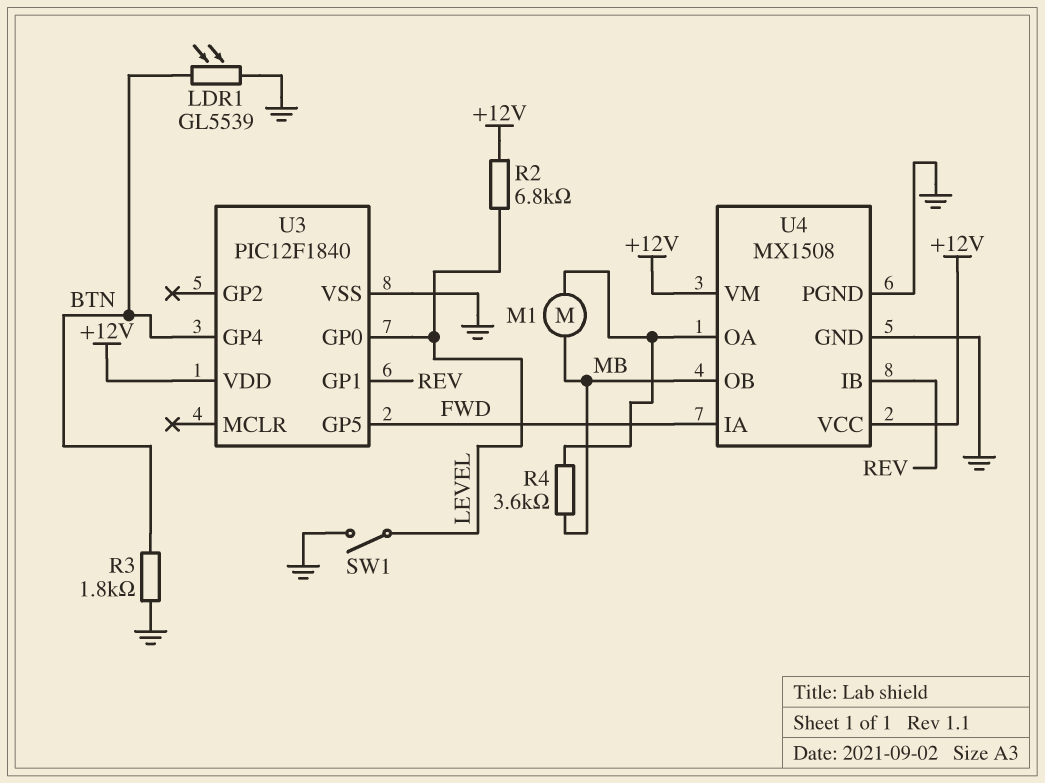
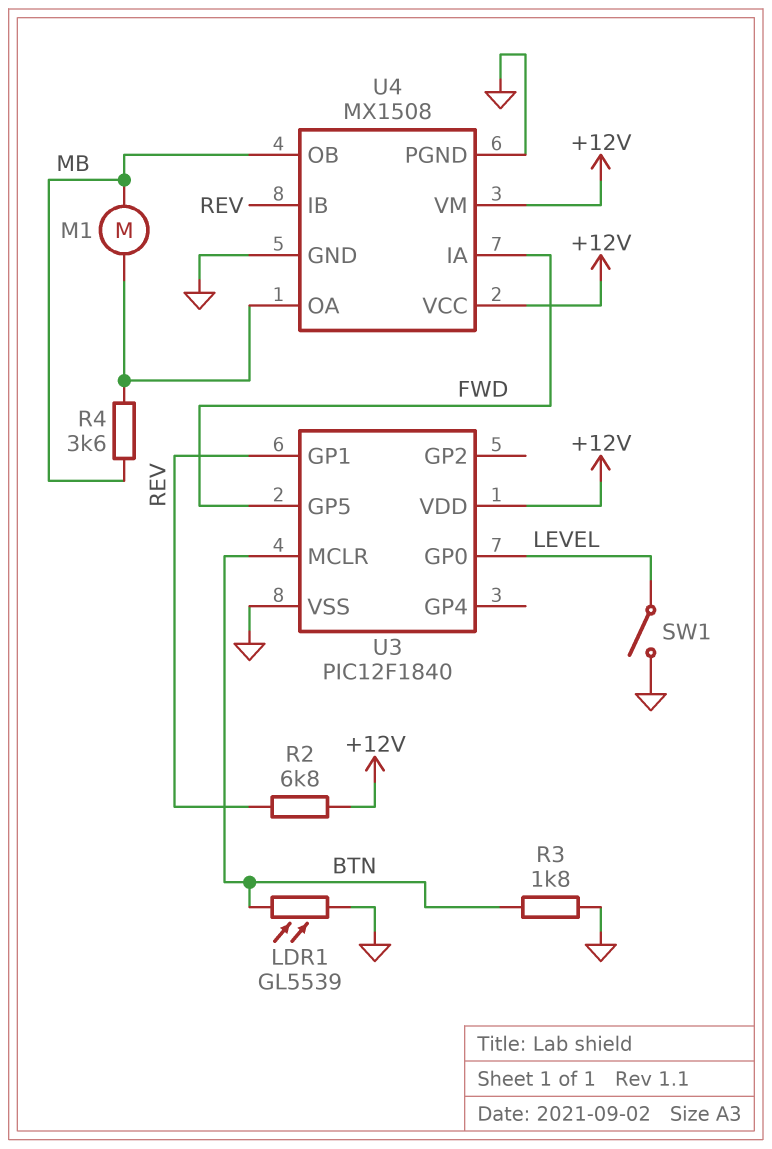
R2: 6.8k (+12V, LEVEL) -> 6.8k (+12V, REV)
U3 pin GP4: BTN -> none
U3 pin MCLR: none -> BTN

